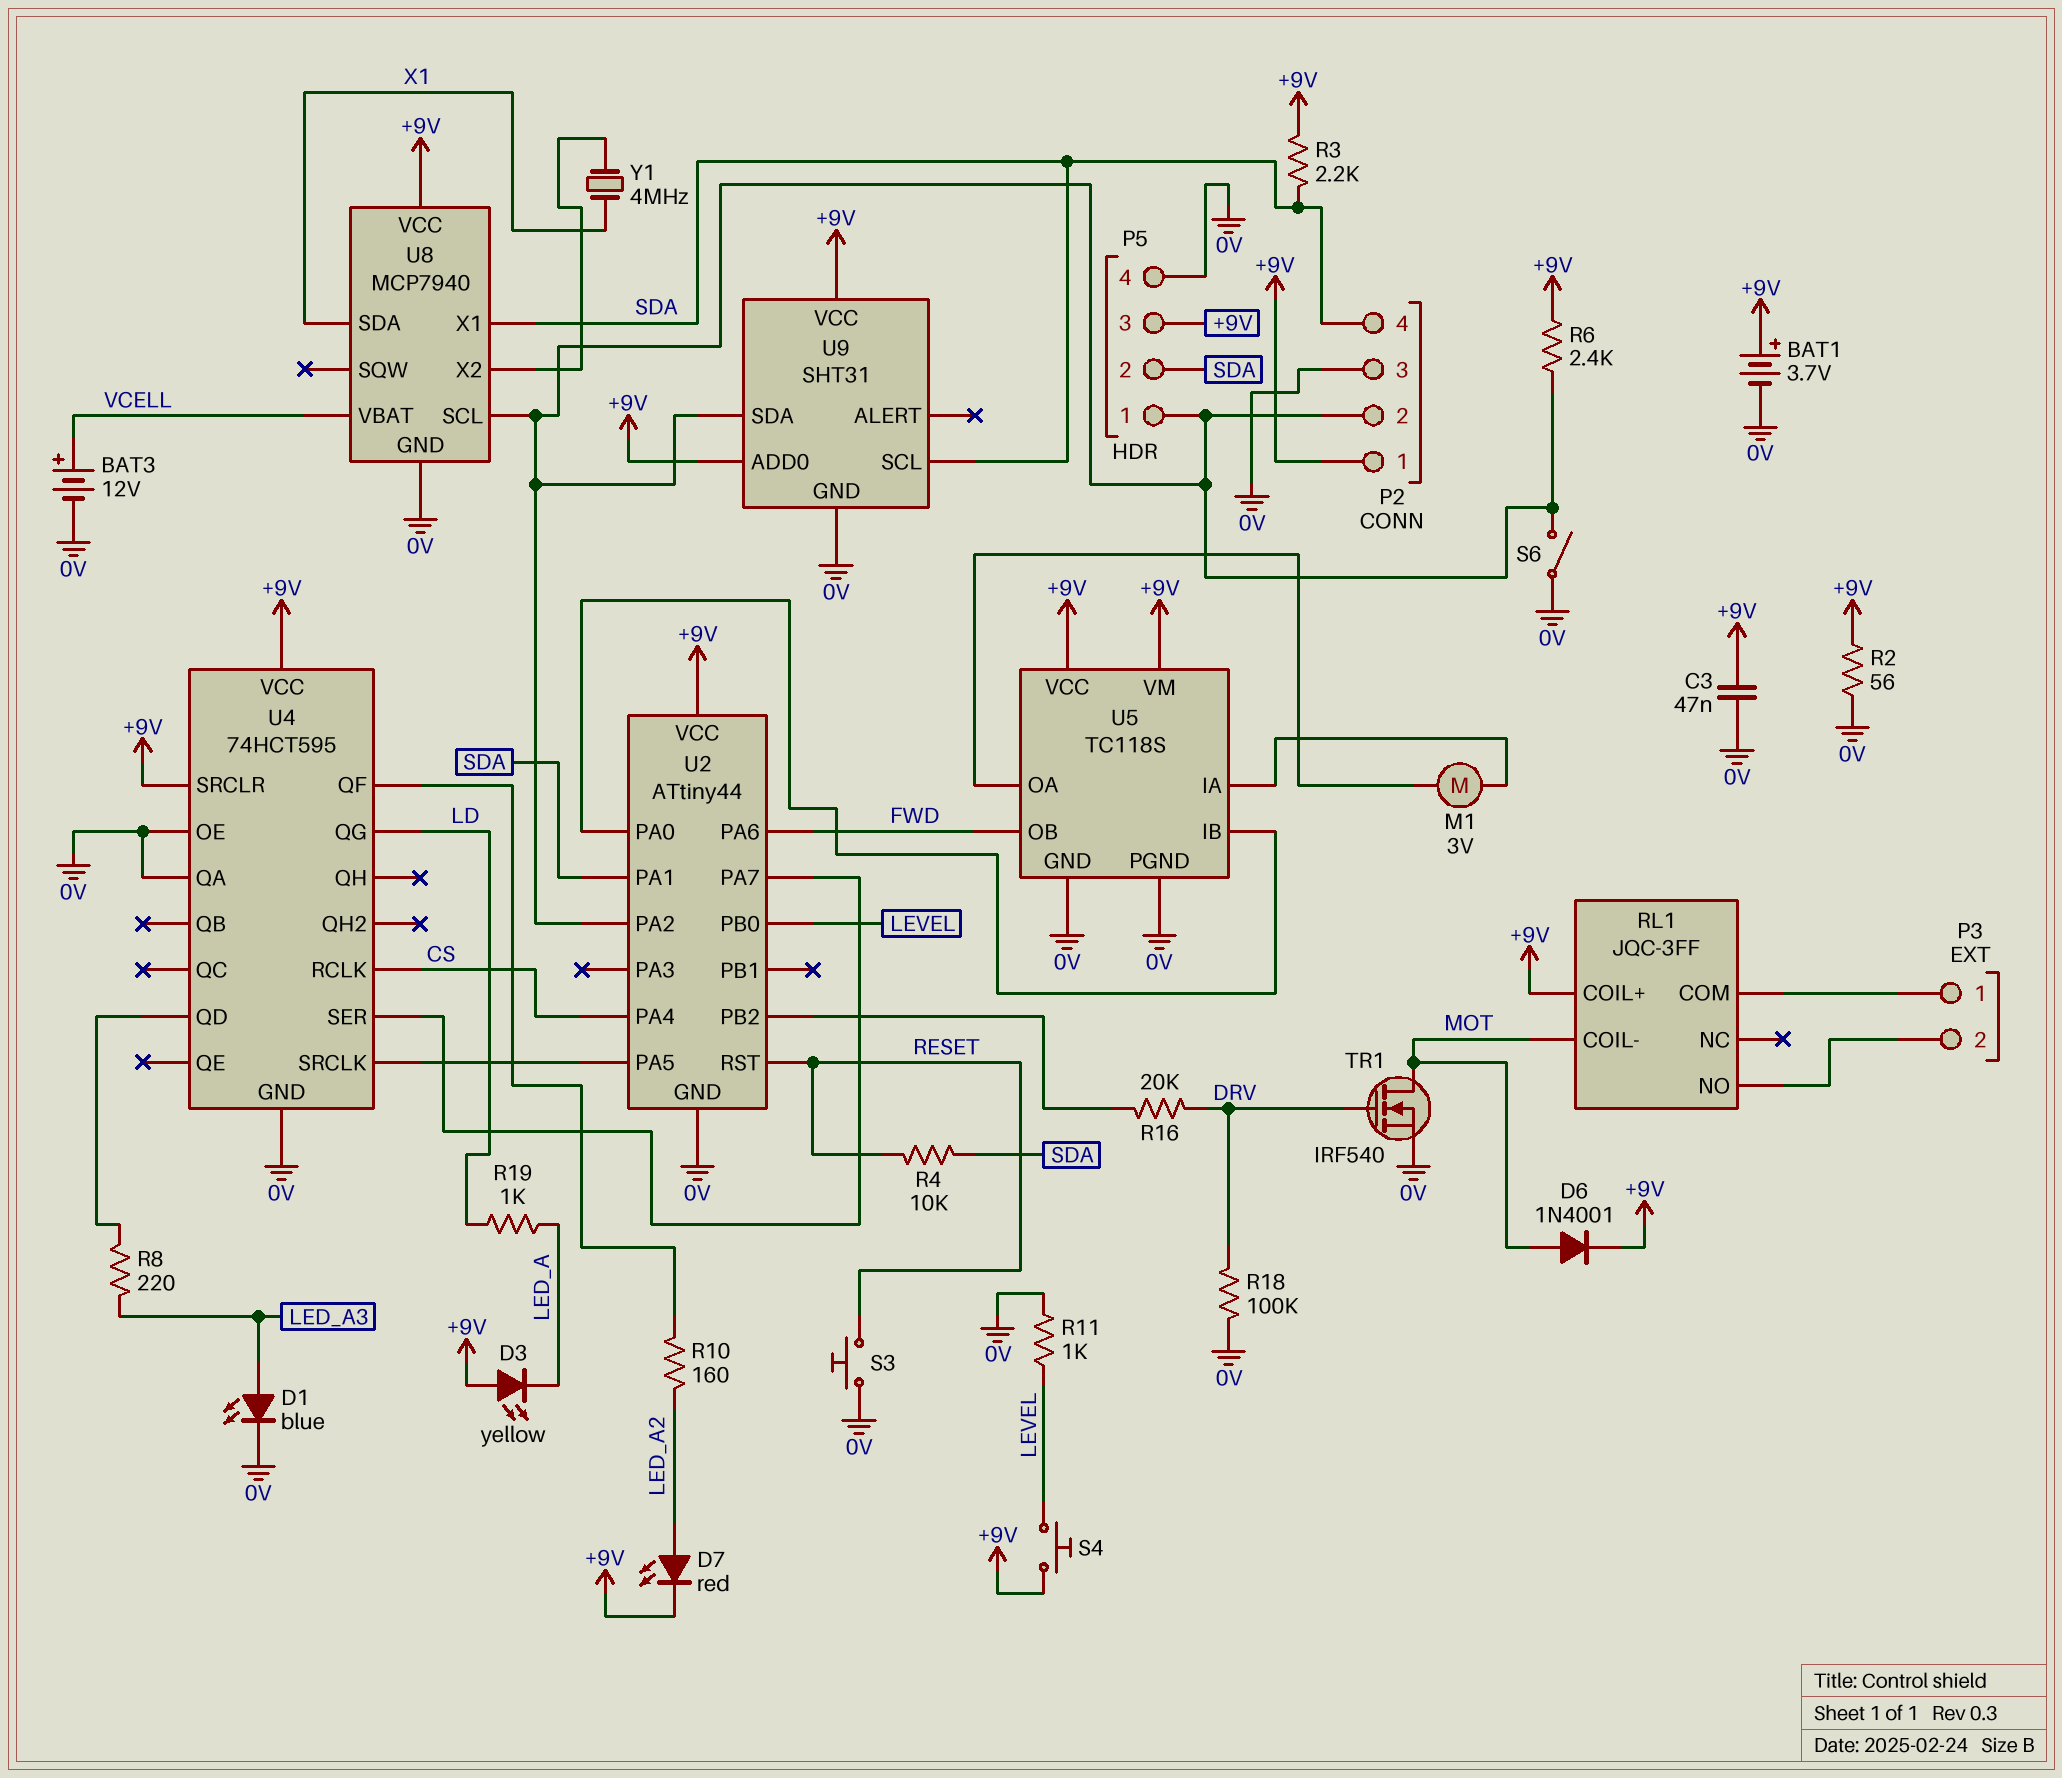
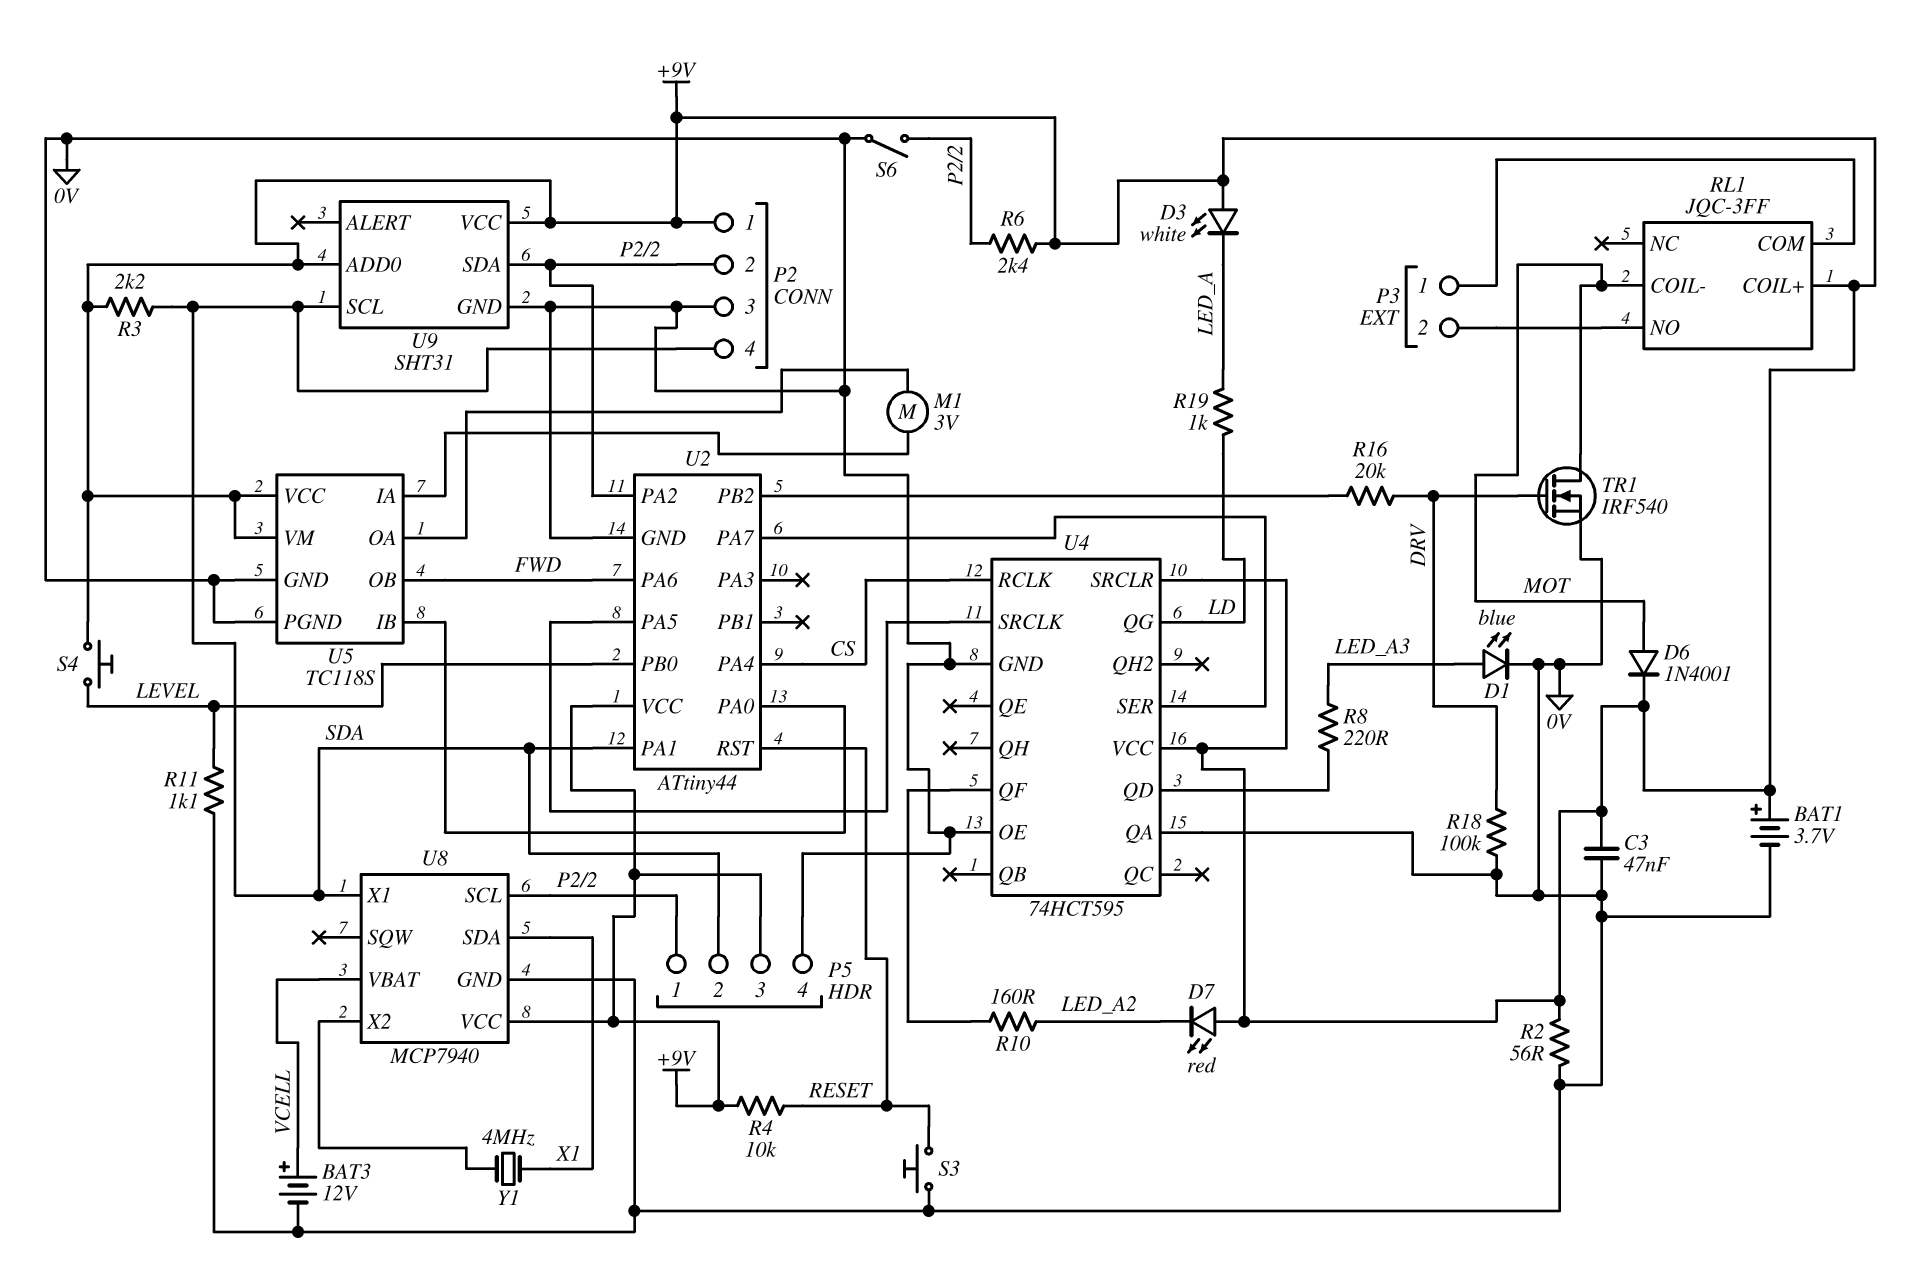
D3: LED yellow (A +9V, K LED_A) -> LED white (A +9V, K LED_A)
D7: LED red (A LED_A2, K +9V) -> LED red (A +9V, K LED_A2)
R4: 10k (RESET, SDA) -> 10k (+9V, RESET)
R11: 1k (0V, LEVEL) -> 1.1k (0V, LEVEL)

